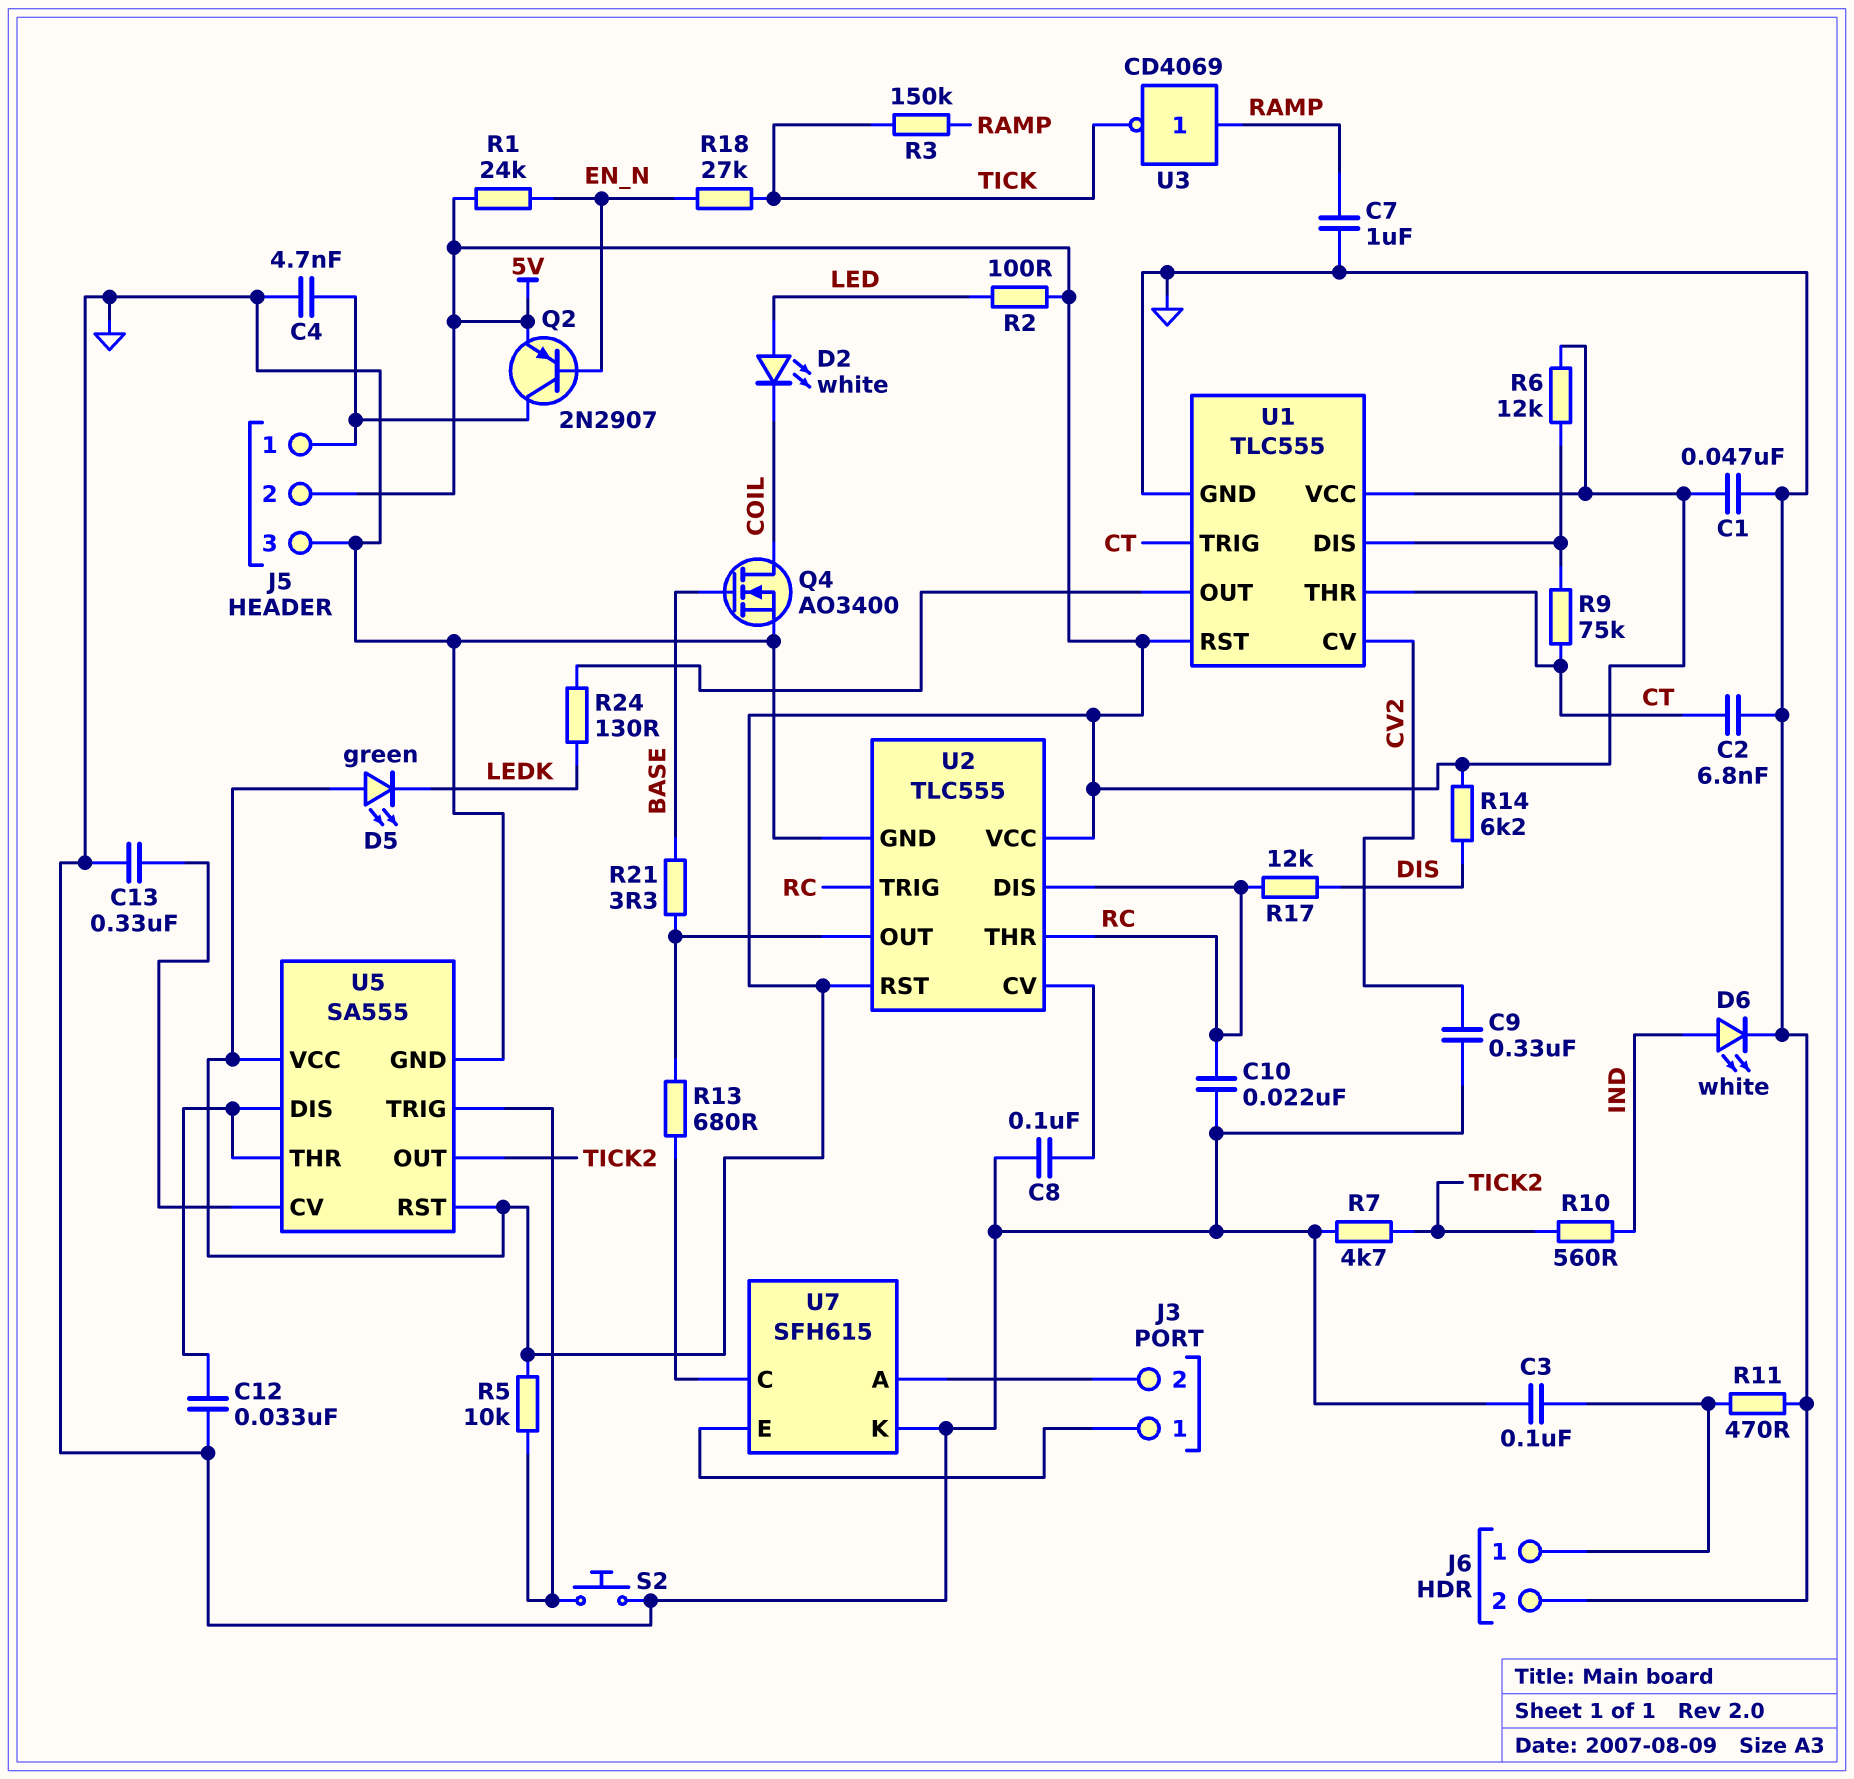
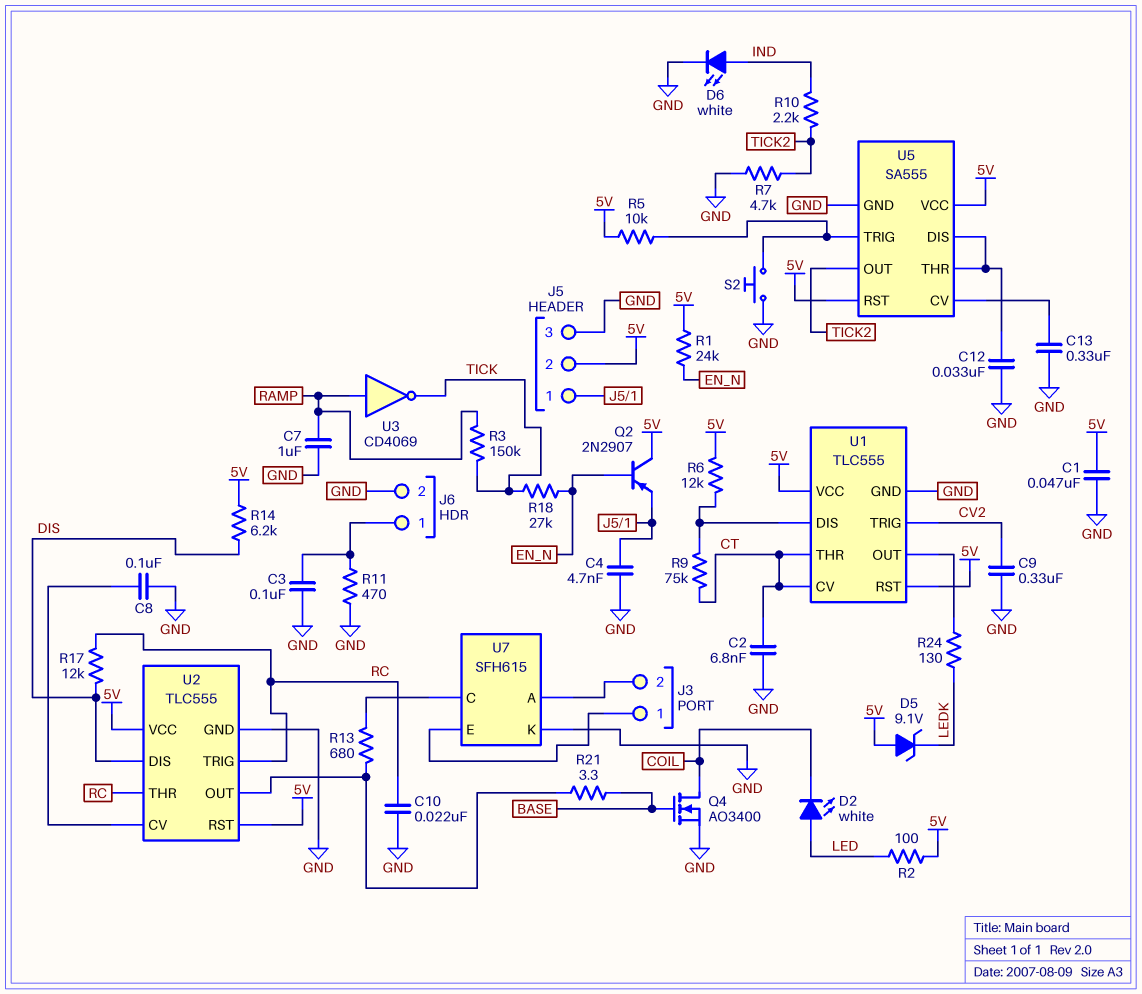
D5: LED green (A 5V, K LEDK) -> zener 9.1V (A 5V, K LEDK)
Q2: PNP 2N2907 (B EN_N, C J5/1, E 5V) -> PNP 2N2907 (B EN_N, C 5V, E J5/1)
R10: 560 (IND, TICK2) -> 2.2k (IND, TICK2)
U1 pin CV: CV2 -> CT
U1 pin TRIG: CT -> CV2
U2 pin DIS: RC -> DIS

